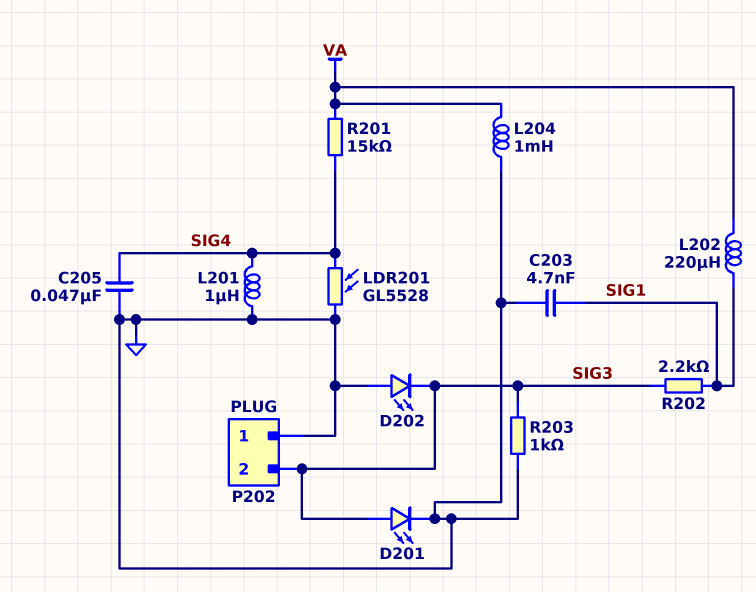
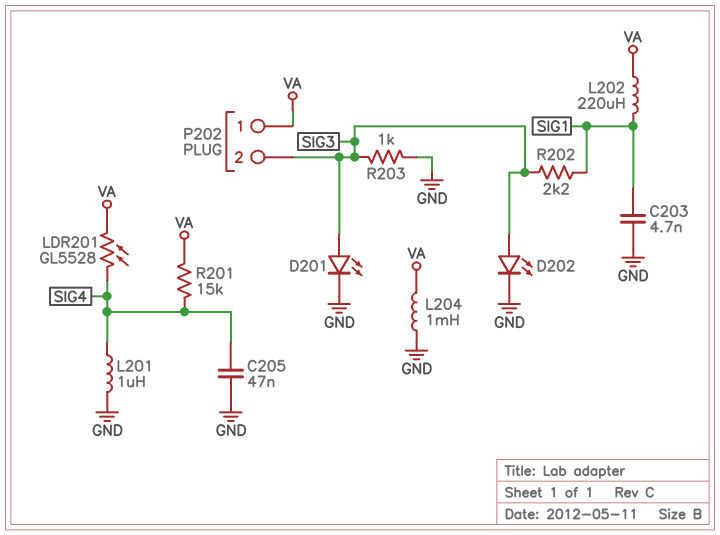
D202: LED (A GND, K SIG3) -> LED (A SIG3, K GND)
LDR201: GL5528 (GND, SIG4) -> GL5528 (SIG4, VA)
P202 pin 1: GND -> VA

